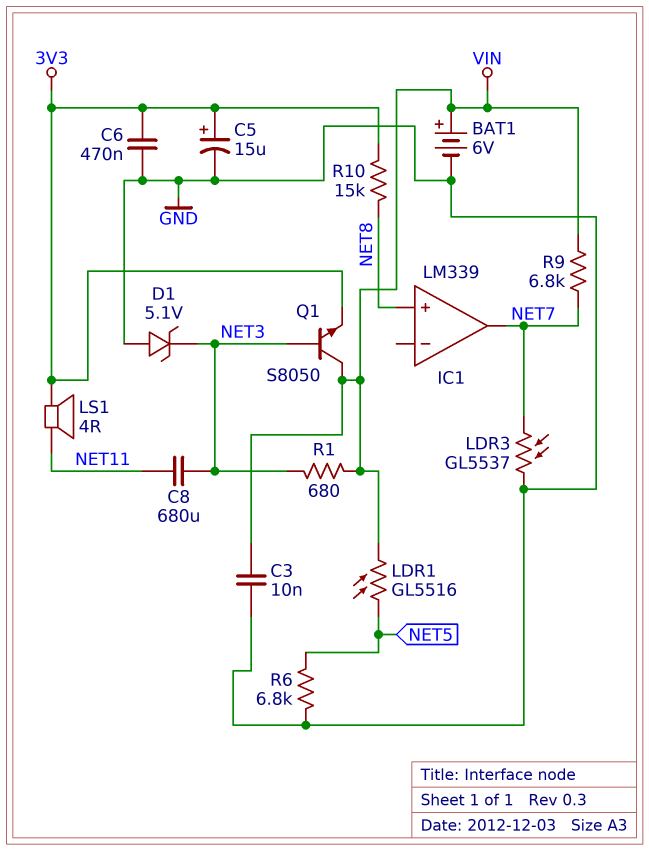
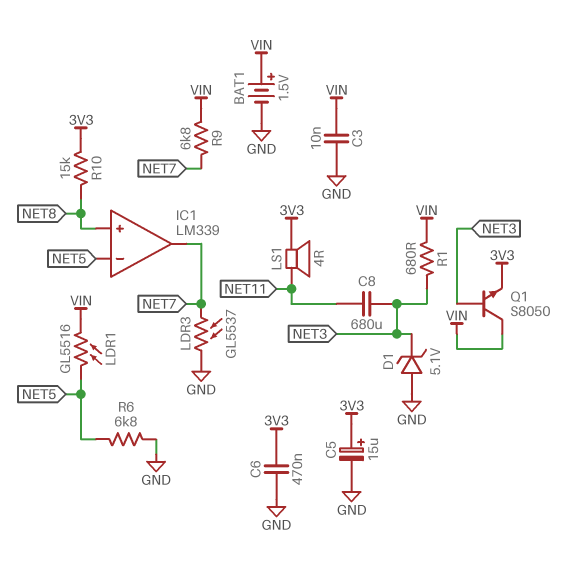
BAT1: 6V (plus VIN, minus GND) -> 1.5V (plus VIN, minus GND)
IC1 pin in-: none -> NET5

